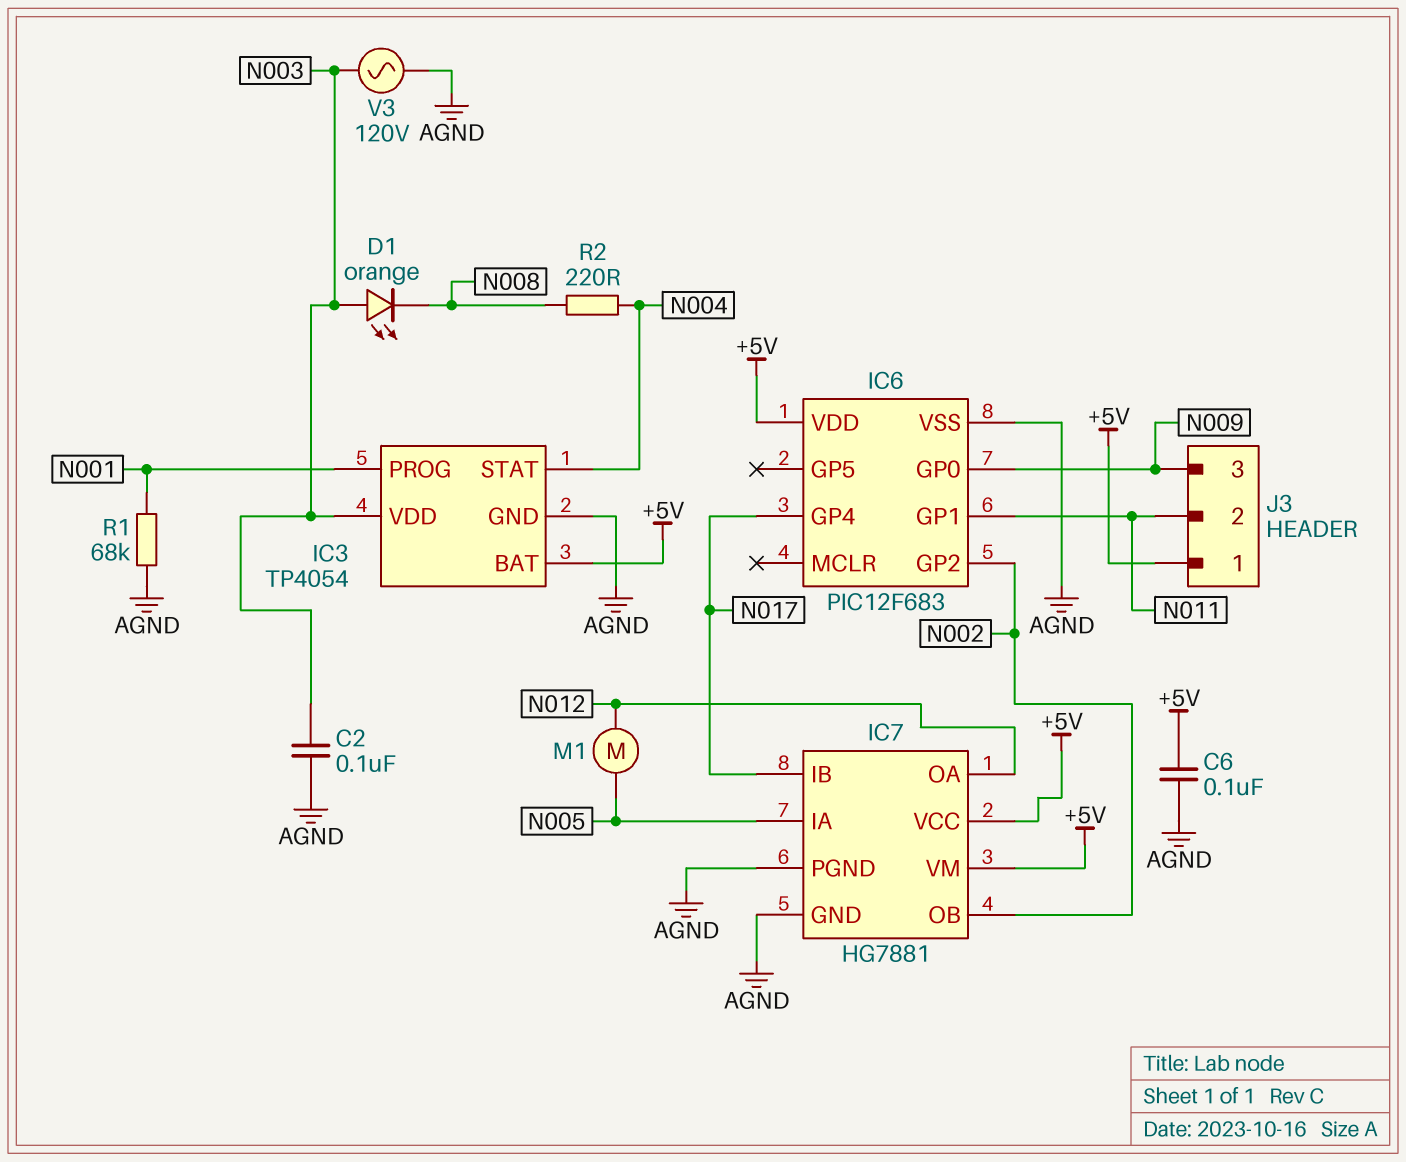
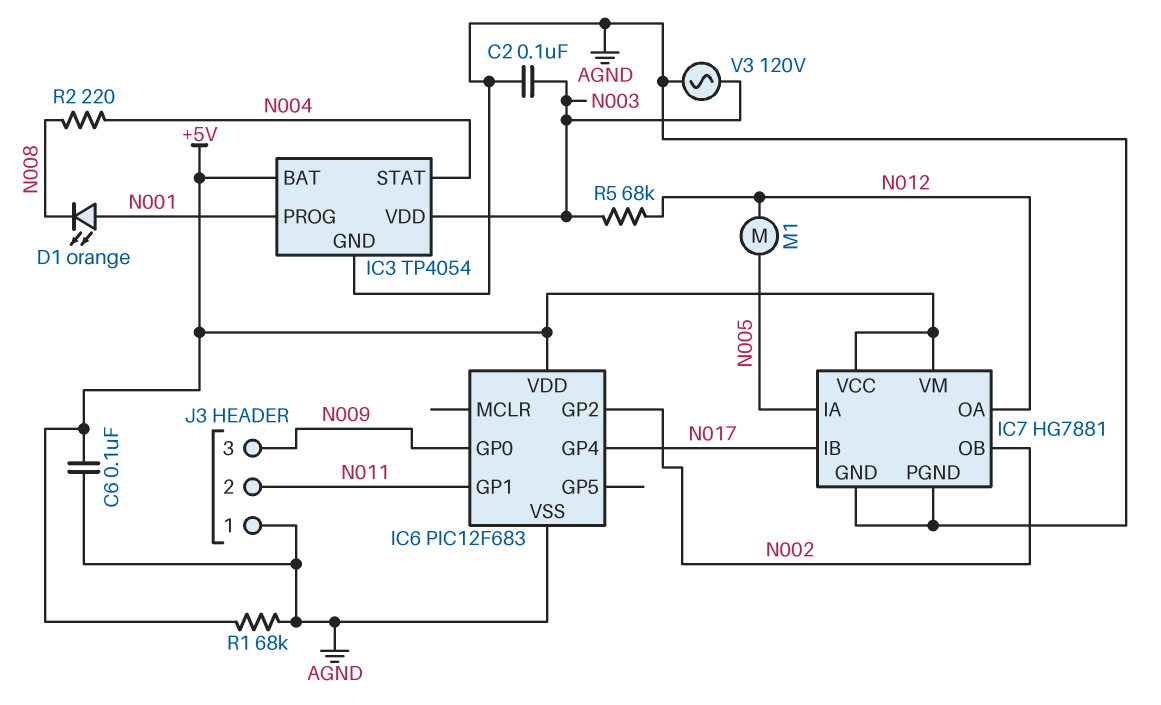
D1: LED orange (A N003, K N008) -> LED orange (A N001, K N008)
J3 pin 1: +5V -> AGND
R1: 68k (AGND, N001) -> 68k (+5V, AGND)
R5: none -> 68k (N003, N012)

